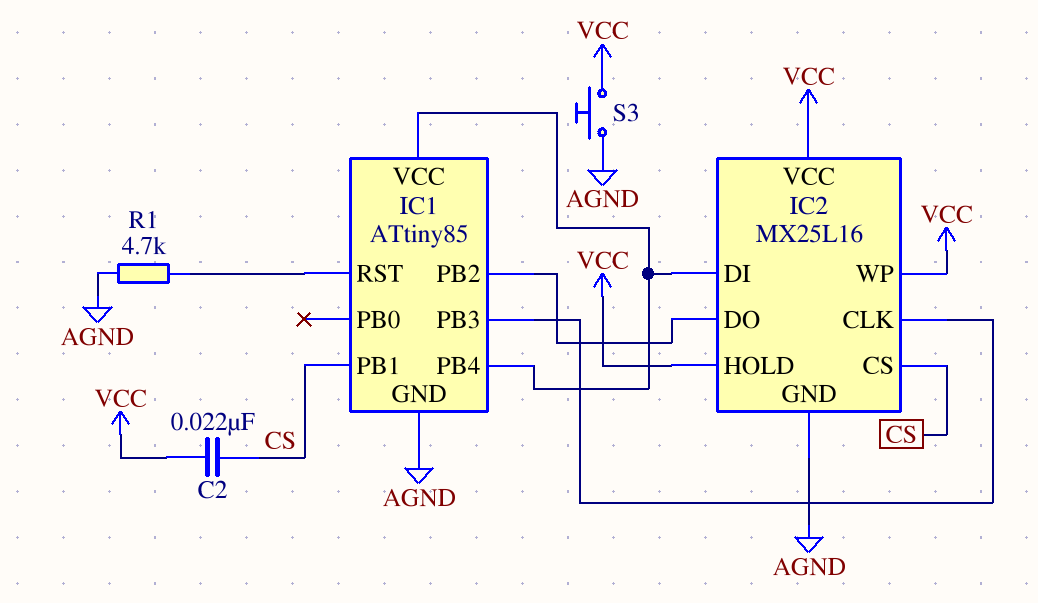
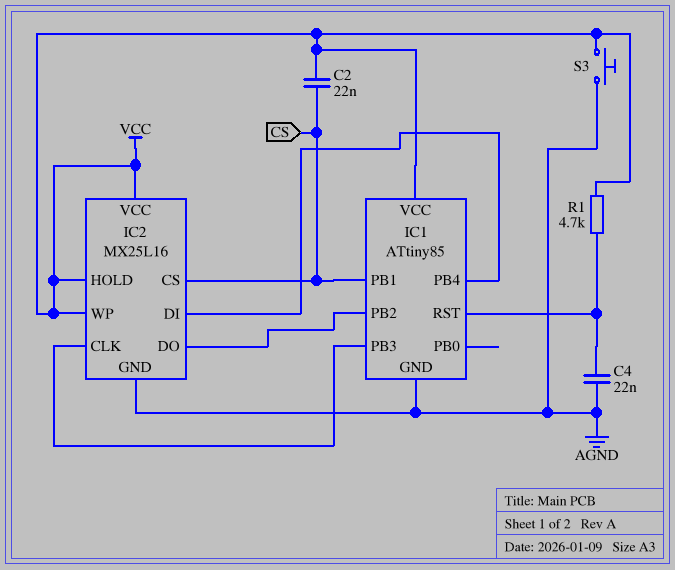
C4: none -> 22nF (AGND, IC1/RST)
IC1 pin VCC: IC1/PB4 -> VCC
R1: 4.7k (AGND, IC1/RST) -> 4.7k (IC1/RST, VCC)

